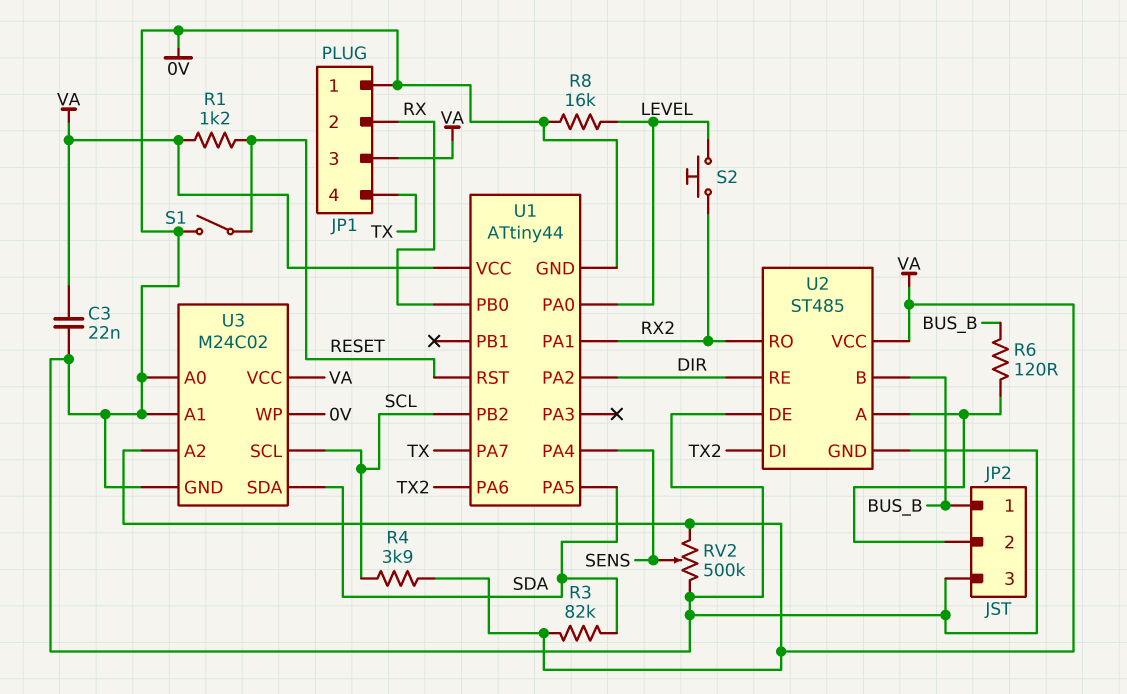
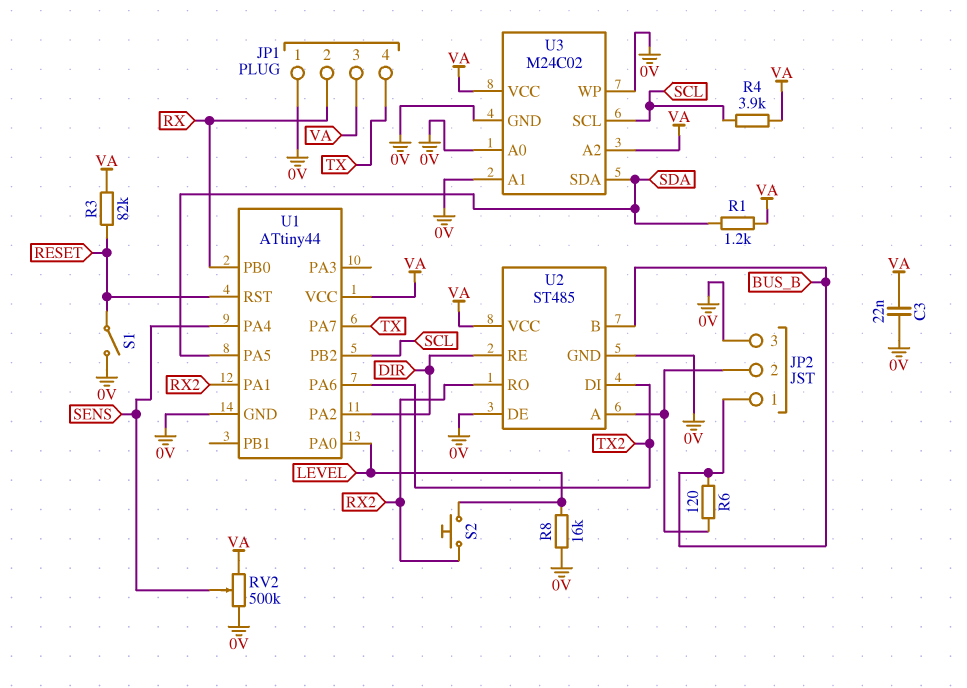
R1: 1.2k (RESET, VA) -> 1.2k (SDA, VA)
R3: 82k (SDA, VA) -> 82k (RESET, VA)

